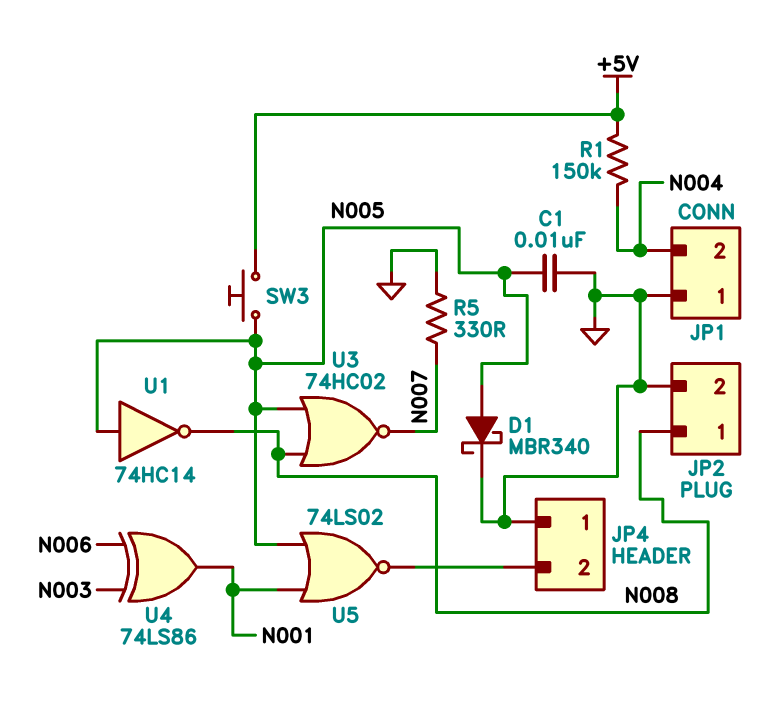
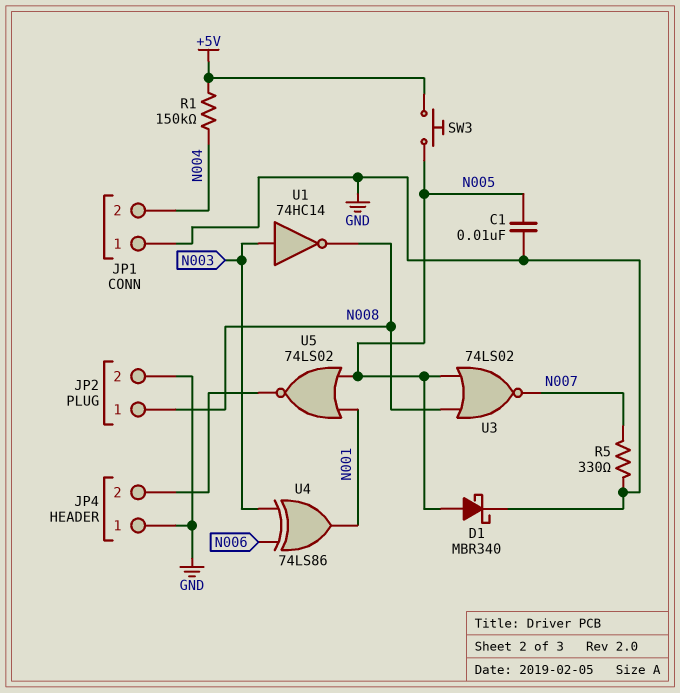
U1: NOT 74HC14 (in N005, out N008) -> NOT 74HC14 (in N003, out N008)
U3: NOR 74HC02 (in N005, in N008, out N007) -> NOR 74LS02 (in N005, in N008, out N007)

